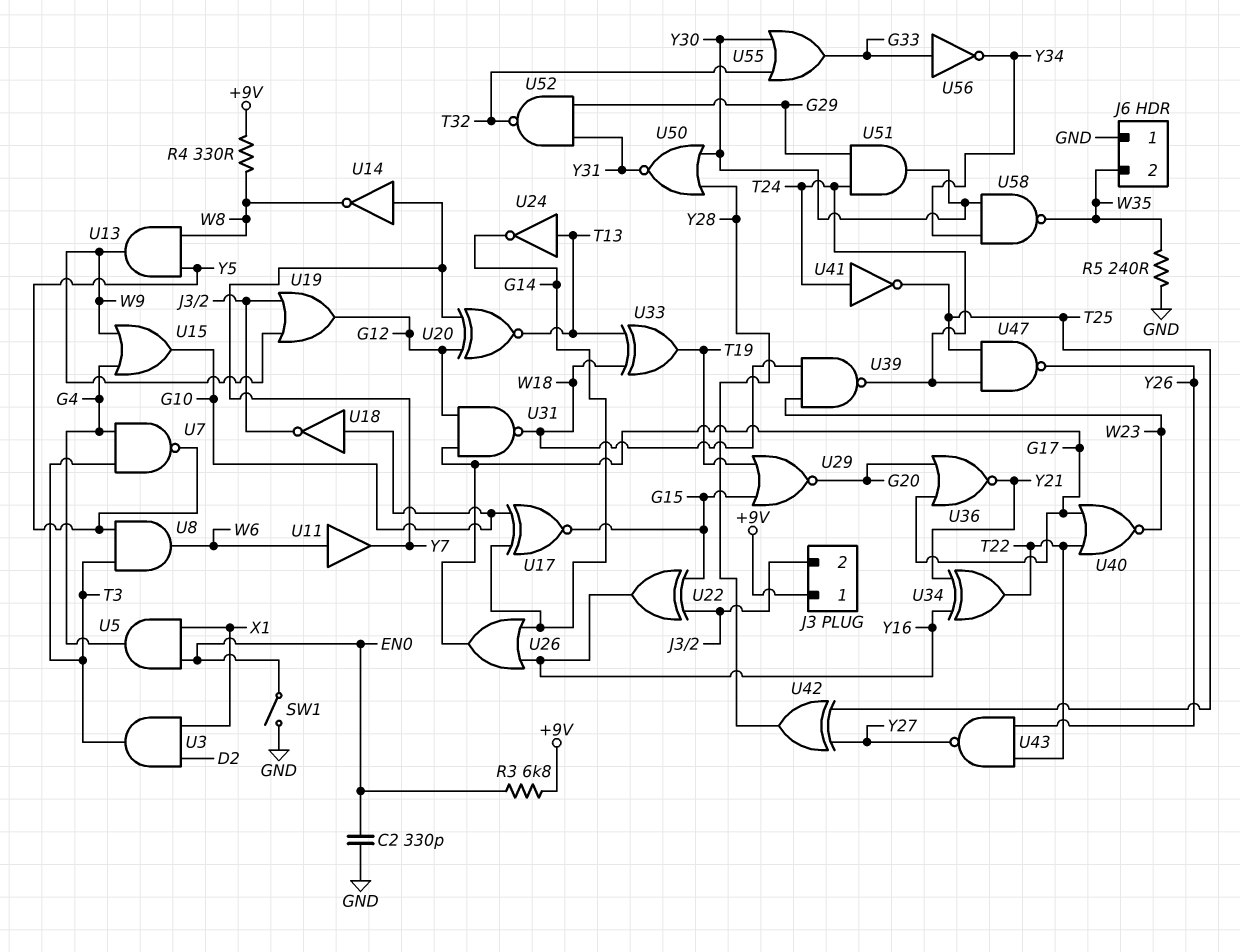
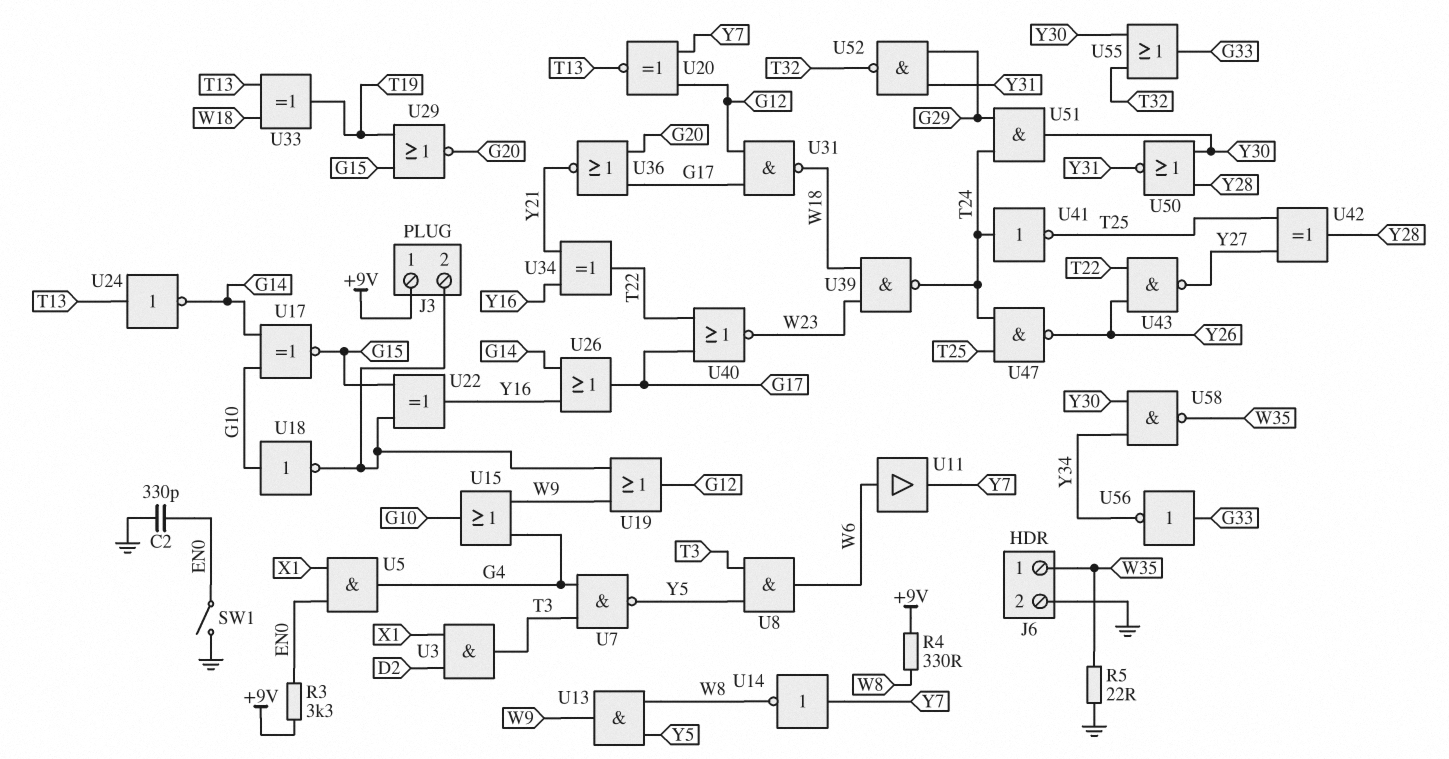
J6 pin 1: GND -> W35
J6 pin 2: W35 -> GND
R3: 6.8k (+9V, EN0) -> 3.3k (+9V, EN0)
R5: 240 (GND, W35) -> 22 (GND, W35)

